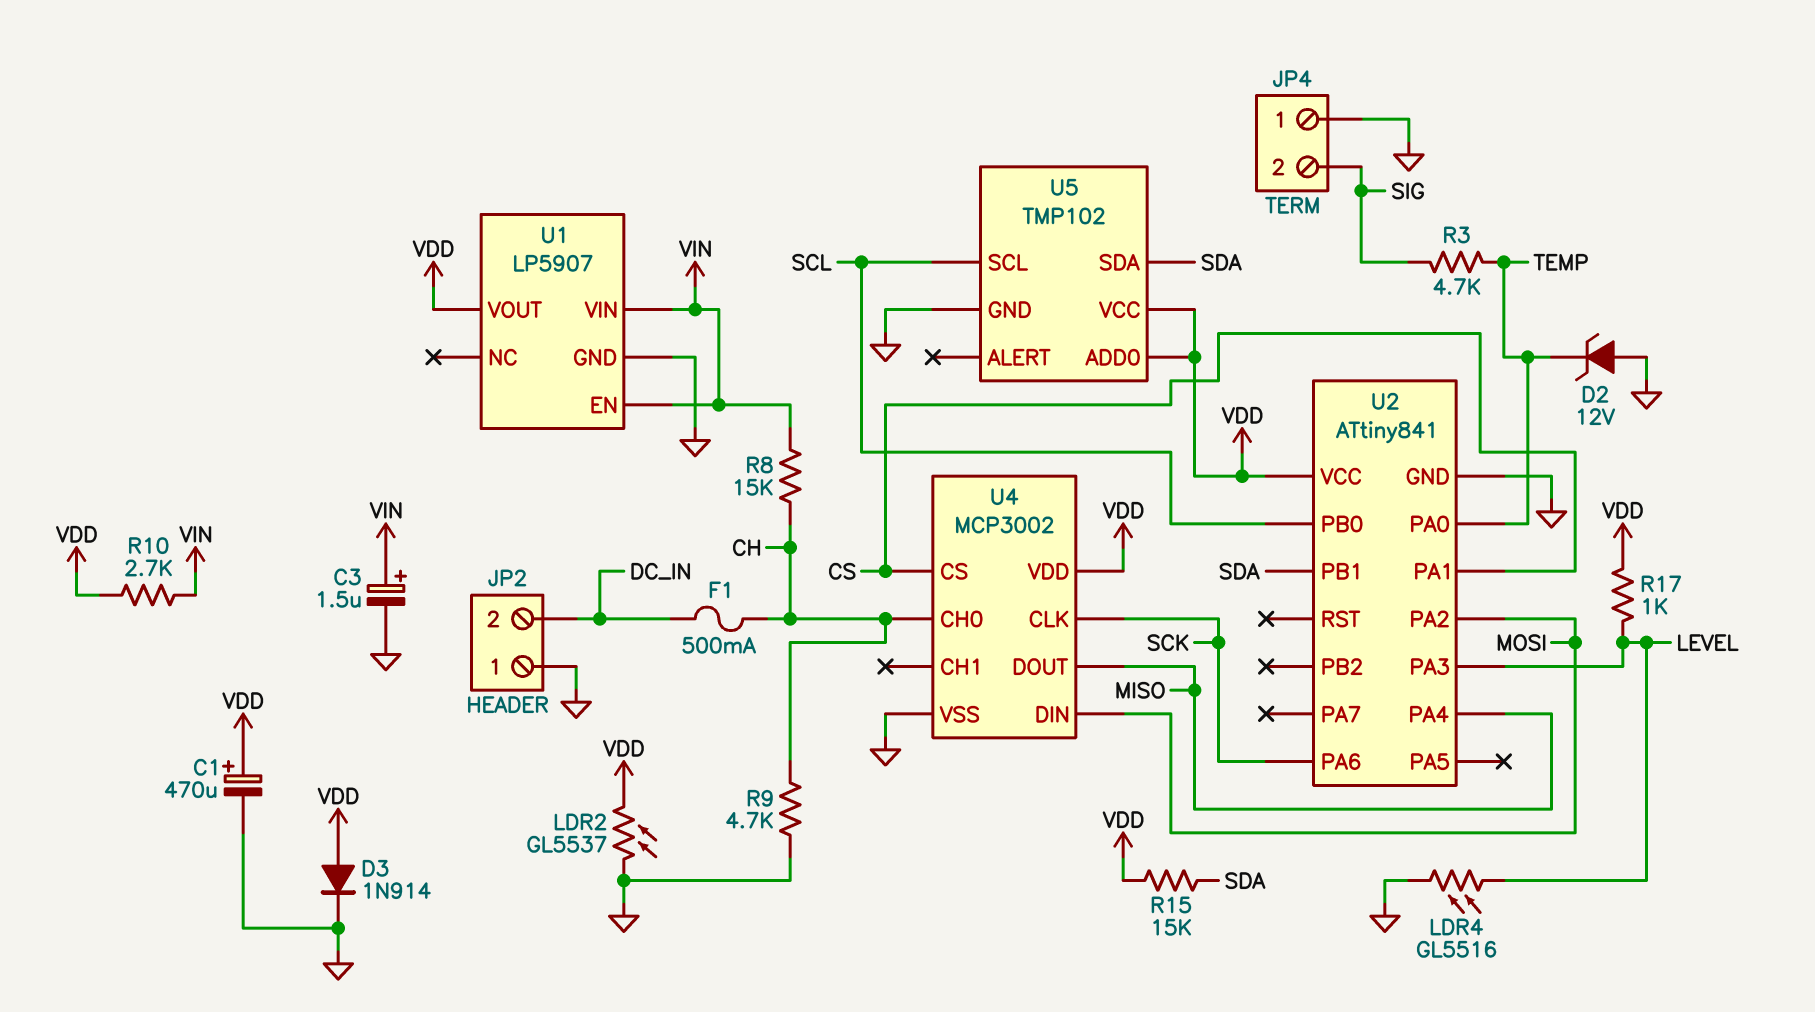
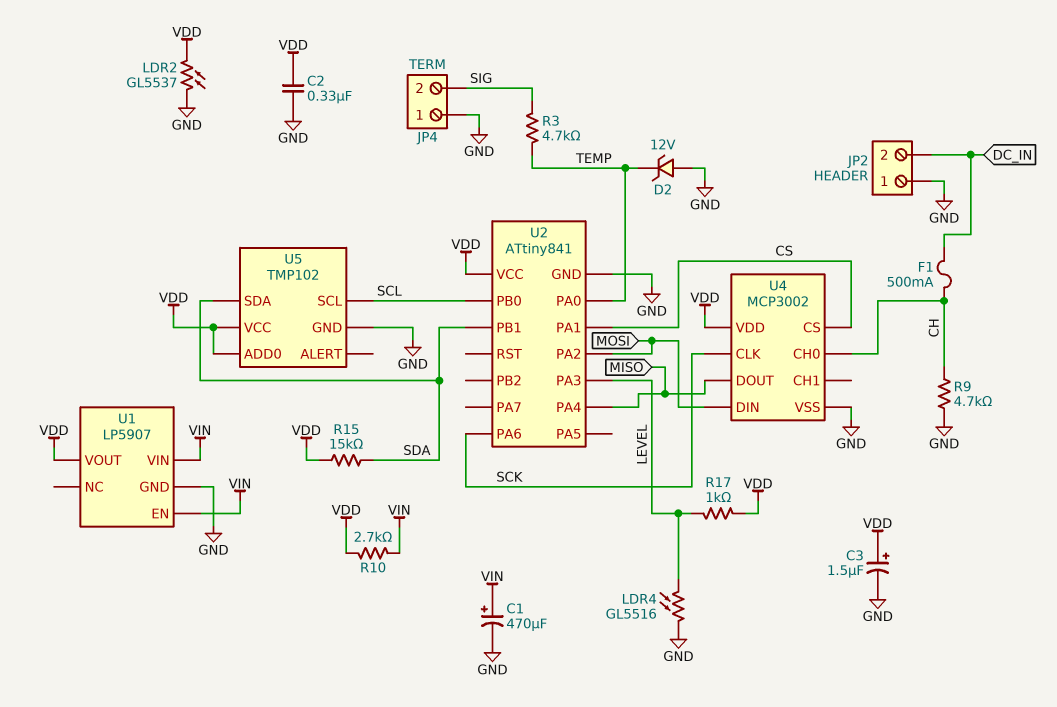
C1: 470uF (plus VDD, minus GND) -> 470uF (plus VIN, minus GND)
C2: none -> 330nF (GND, VDD)
C3: 1.5uF (plus VIN, minus GND) -> 1.5uF (plus VDD, minus GND)
D3: diode 1N914 (A VDD, K GND) -> none
R8: 15k (CH, VIN) -> none

